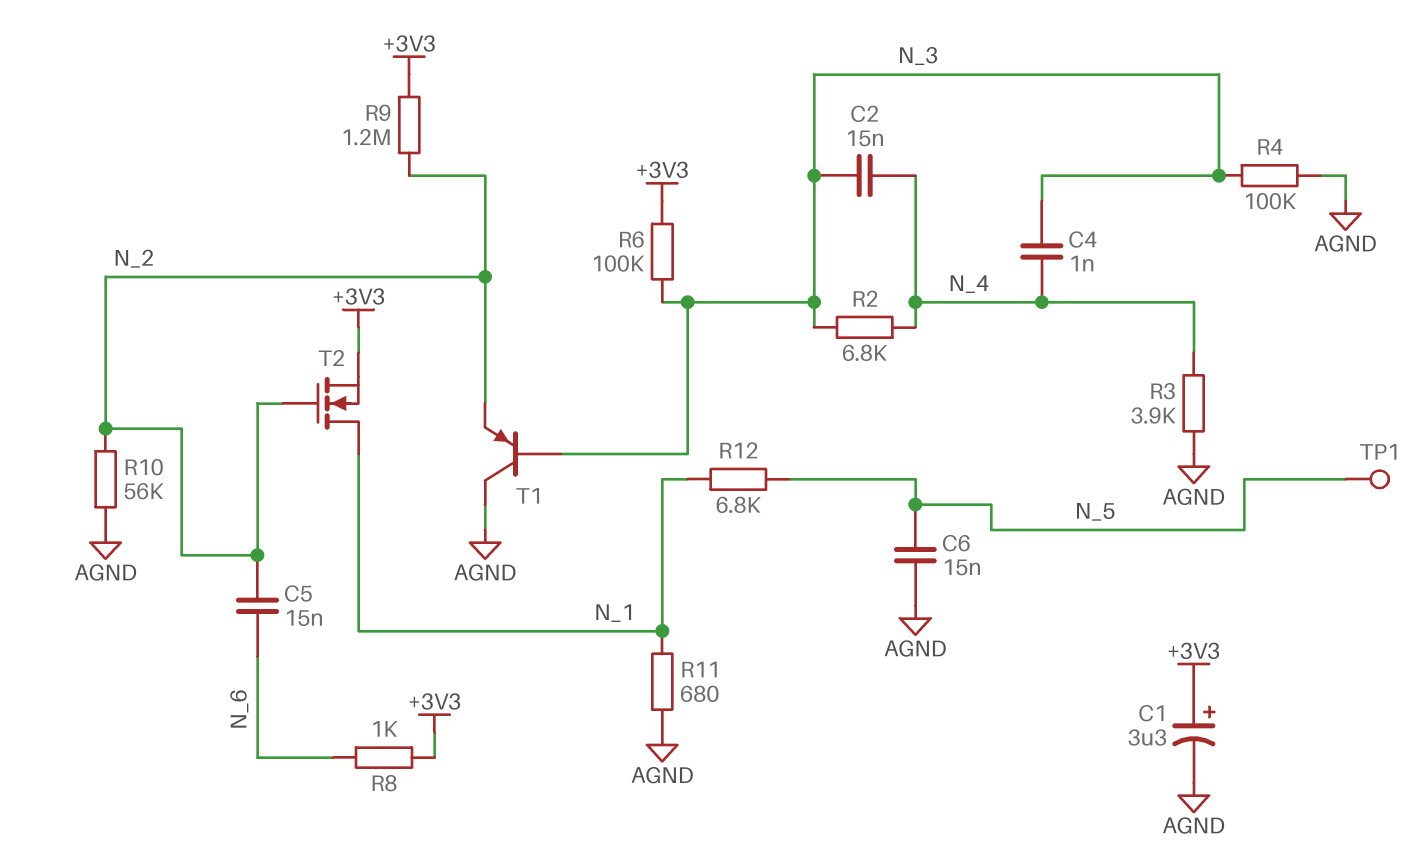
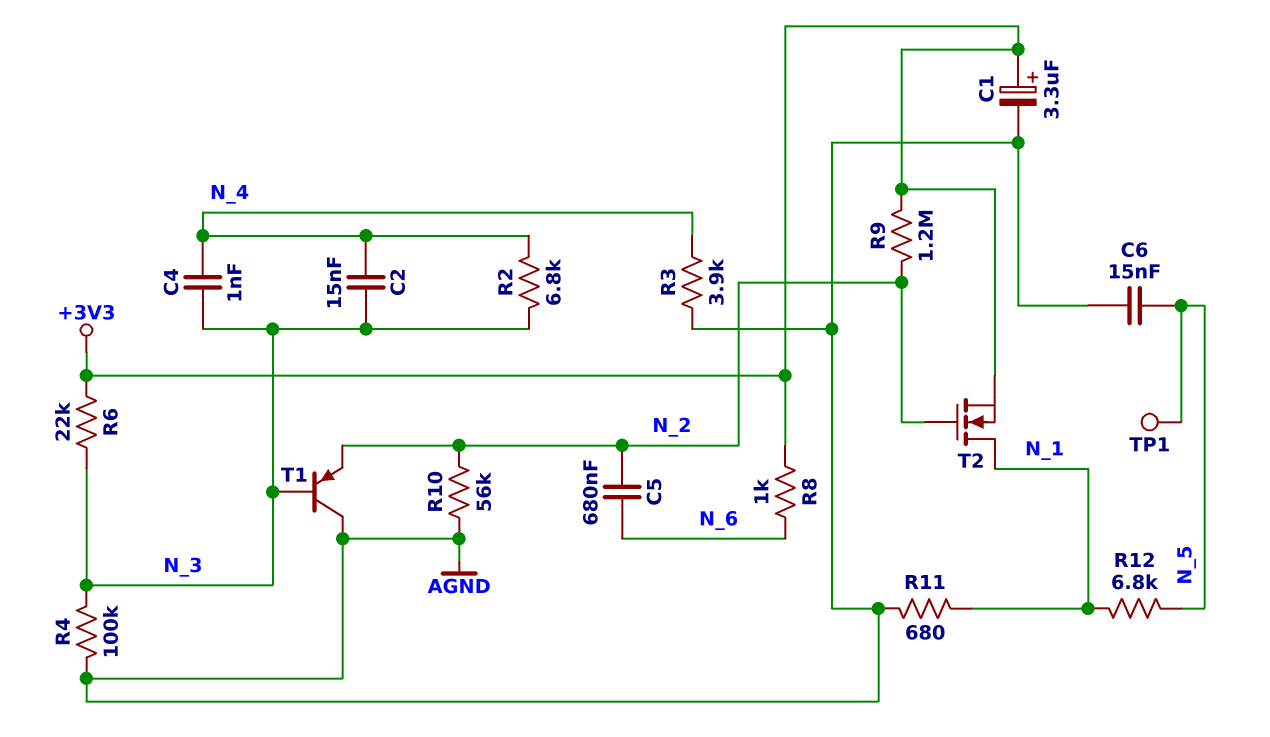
C5: 15nF (N_2, N_6) -> 680nF (N_2, N_6)
R6: 100k (+3V3, N_3) -> 22k (+3V3, N_3)

